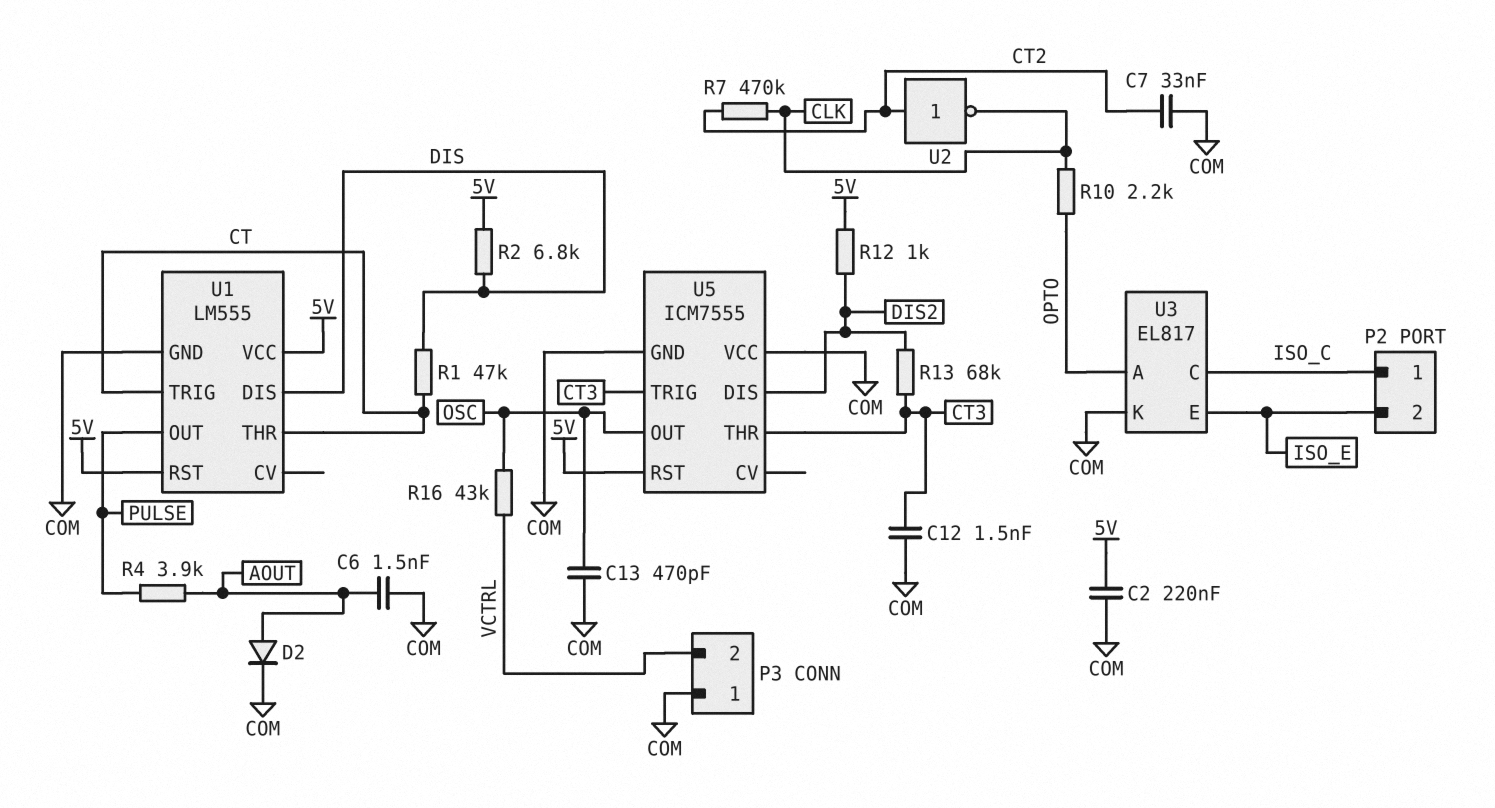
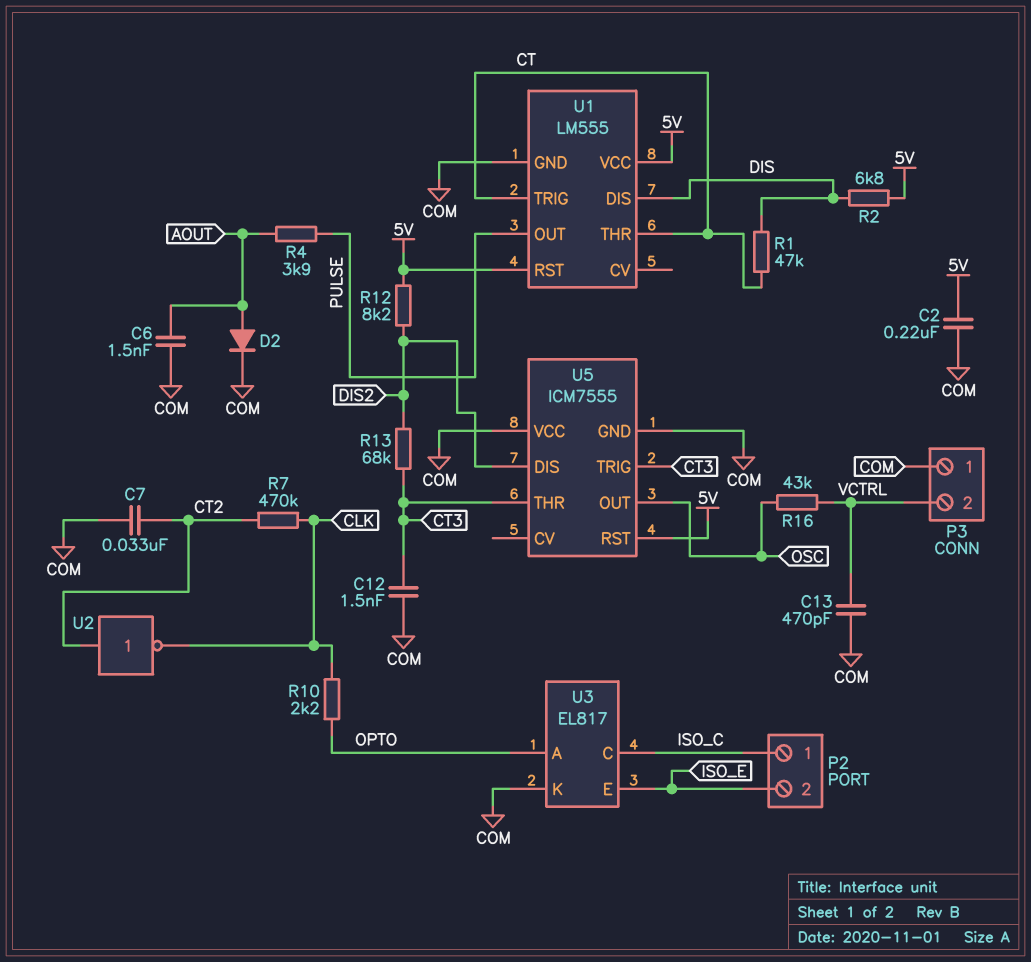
C13: 470pF (COM, OSC) -> 470pF (COM, VCTRL)
R12: 1k (5V, DIS2) -> 8.2k (5V, DIS2)

